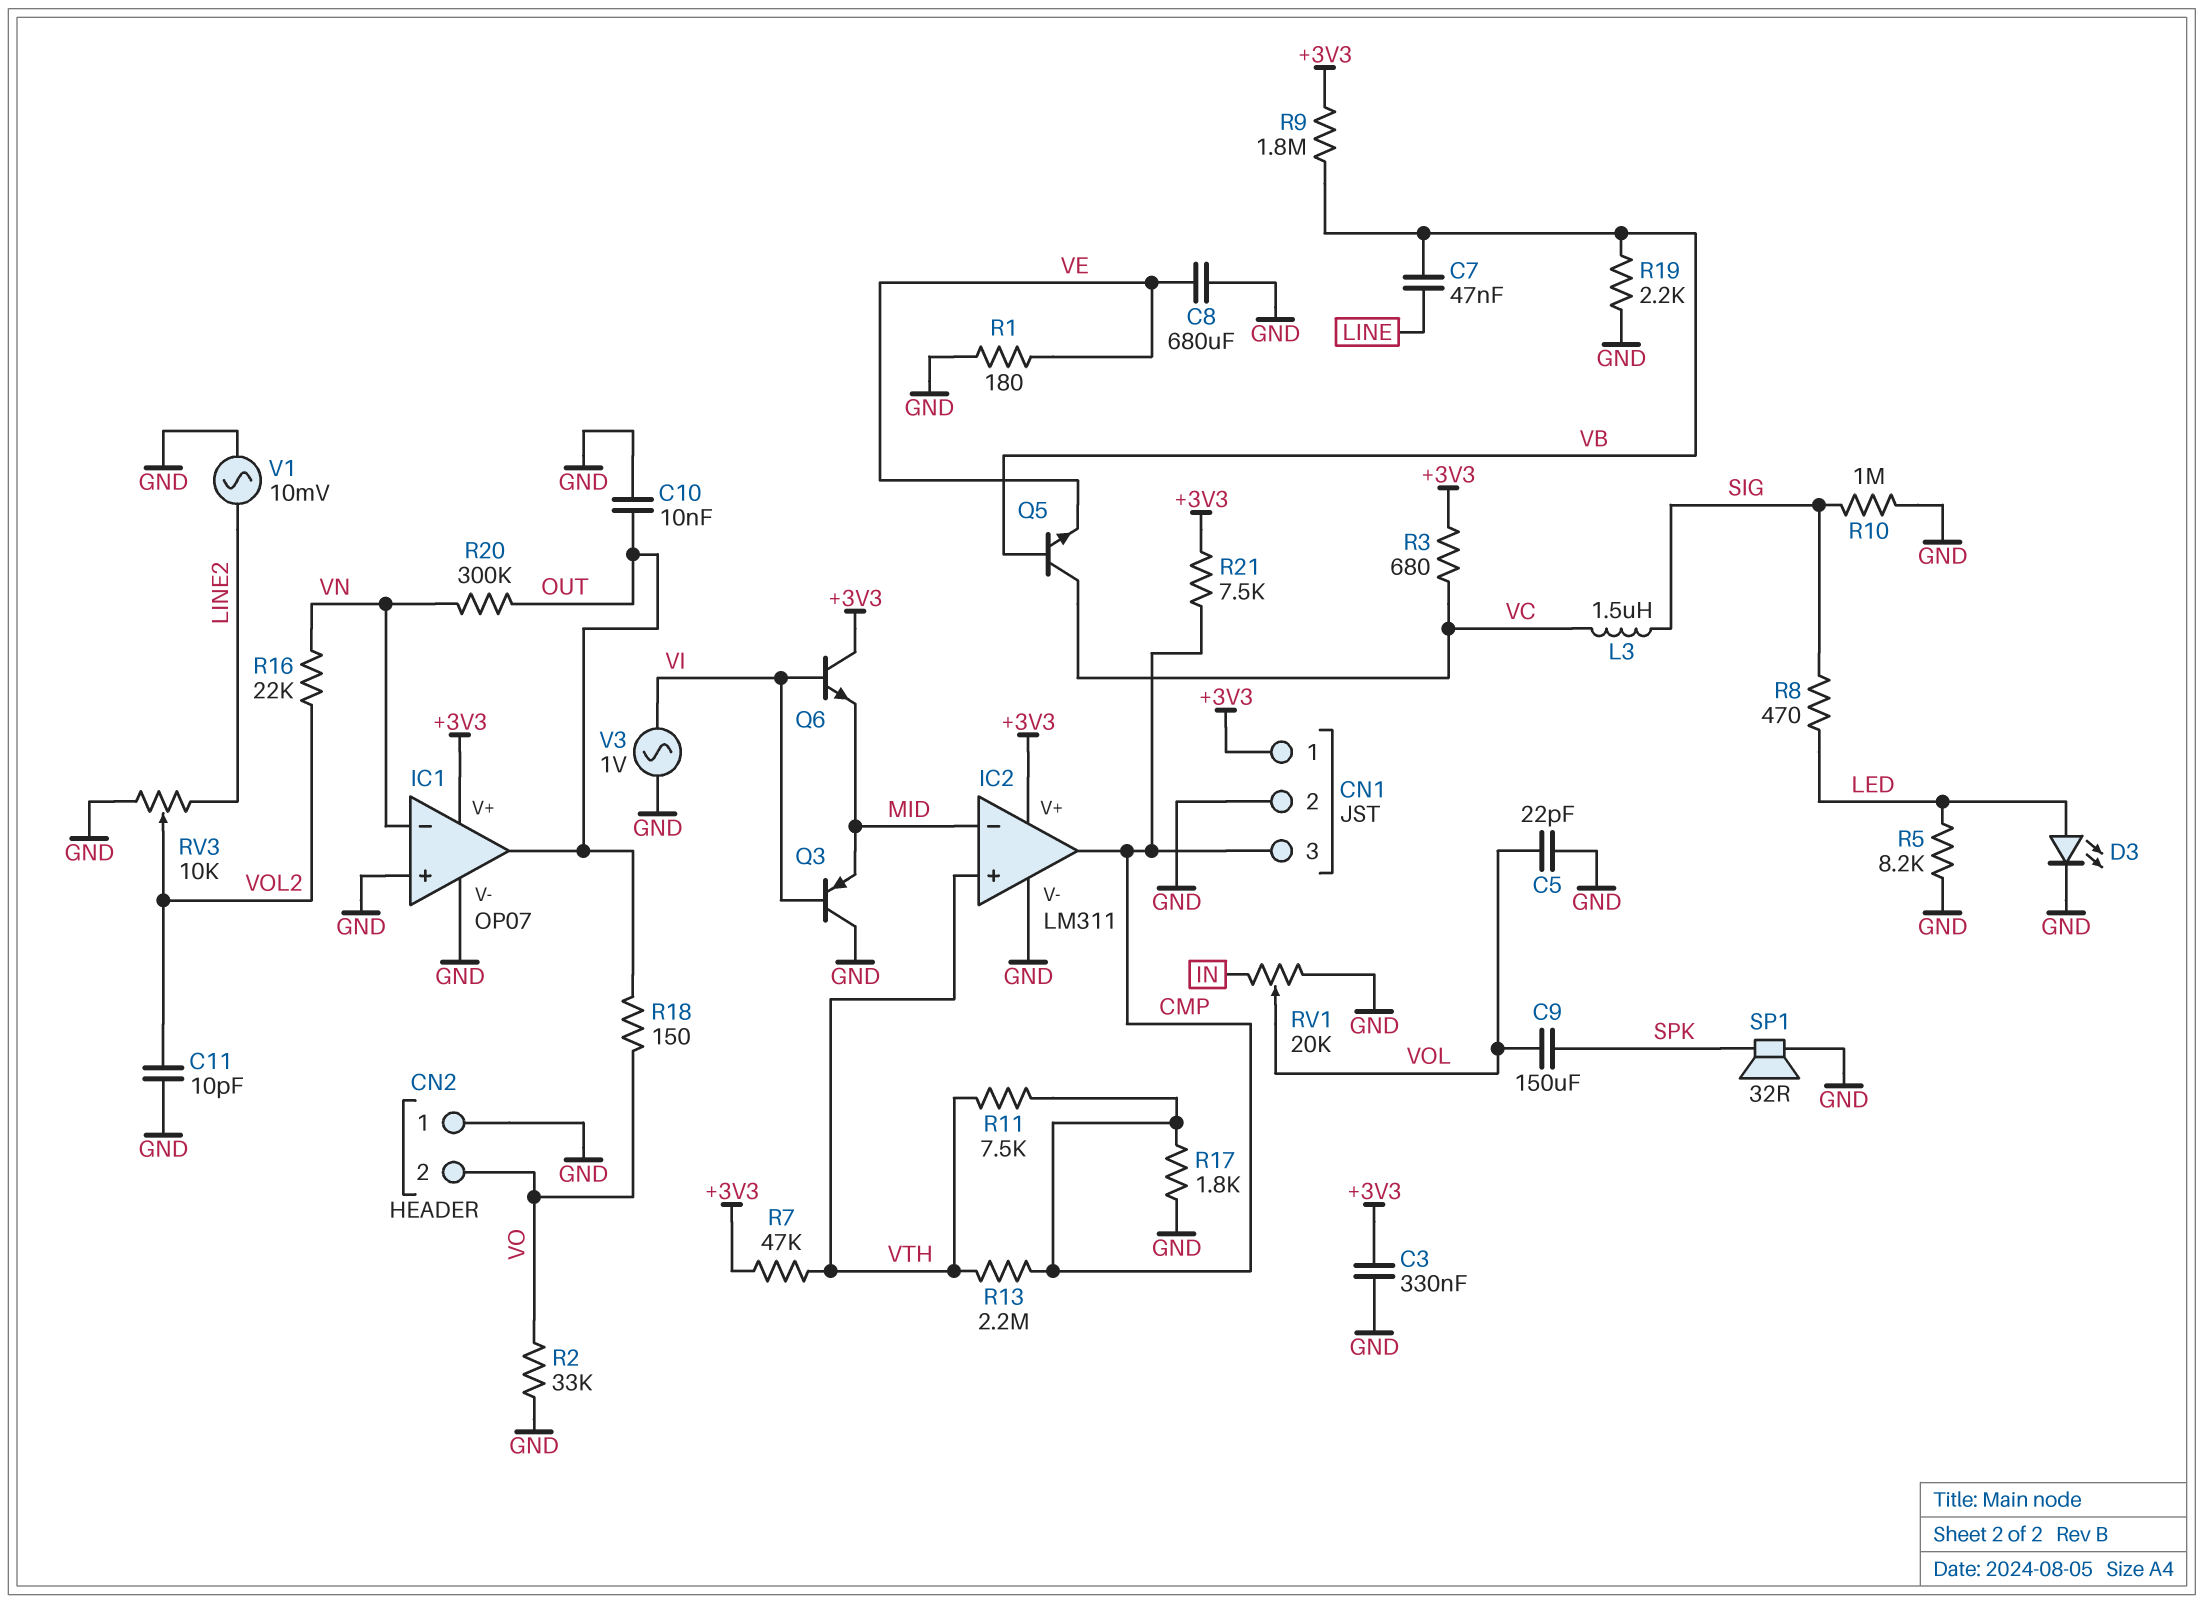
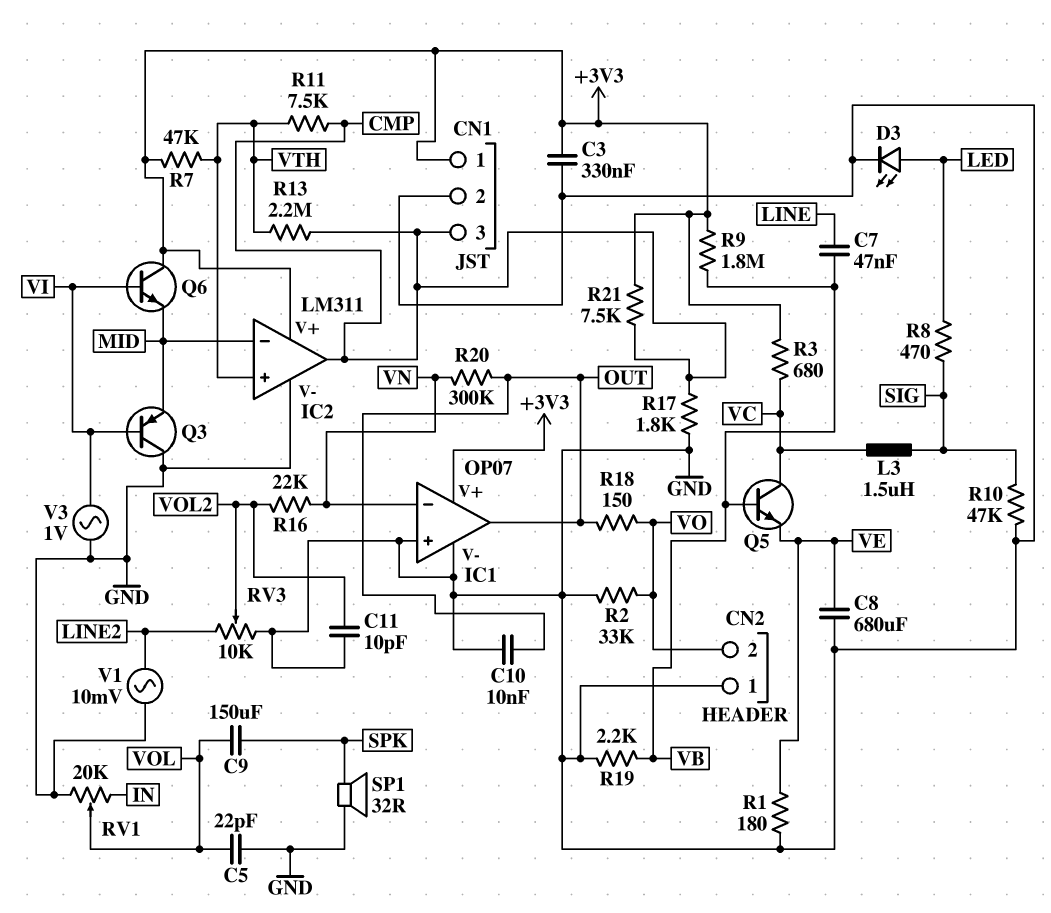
R5: 8.2k (GND, LED) -> none
R10: 1M (GND, SIG) -> 47k (GND, SIG)

